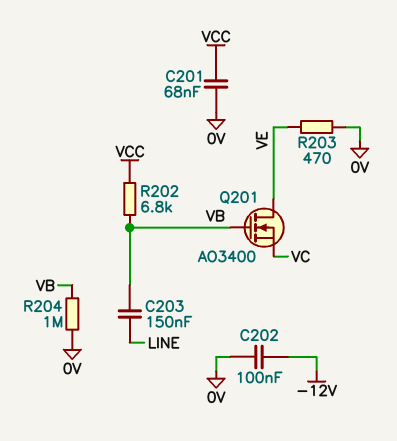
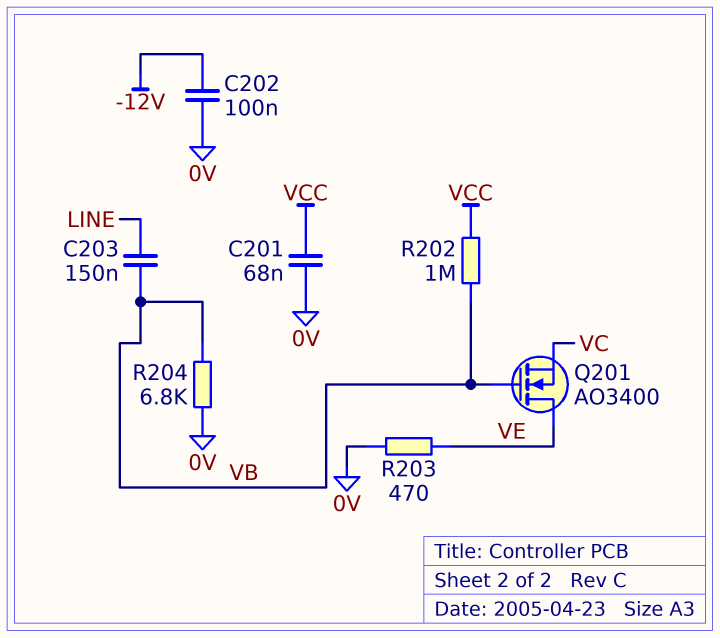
R202: 6.8k (VB, VCC) -> 1M (VB, VCC)
R204: 1M (0V, VB) -> 6.8k (0V, VB)

